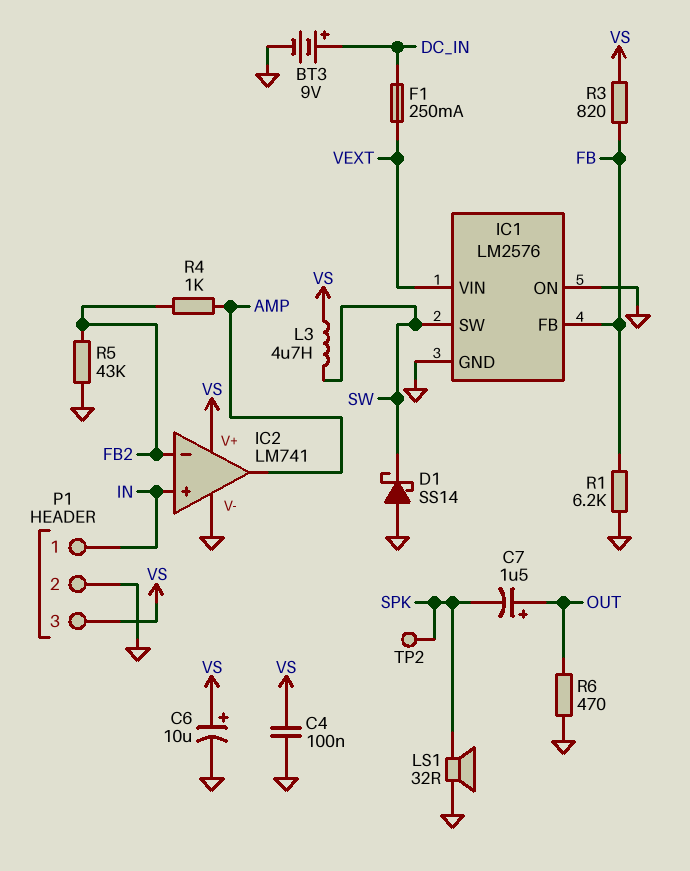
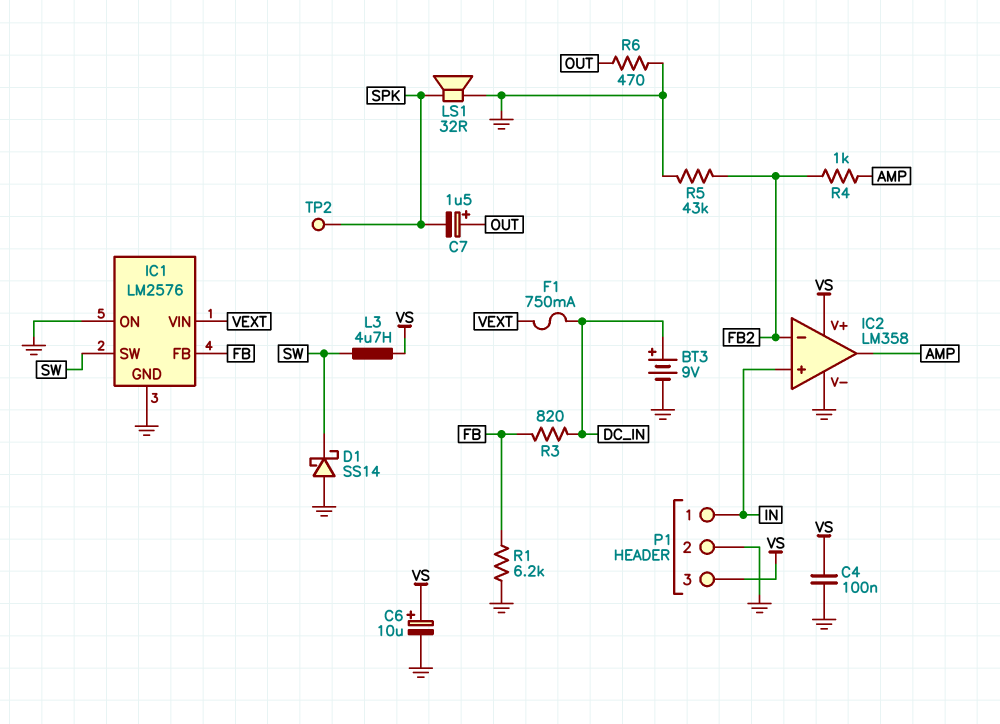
F1: 250mA (DC_IN, VEXT) -> 750mA (DC_IN, VEXT)
IC2: LM741 -> LM358
R3: 820 (FB, VS) -> 820 (DC_IN, FB)

